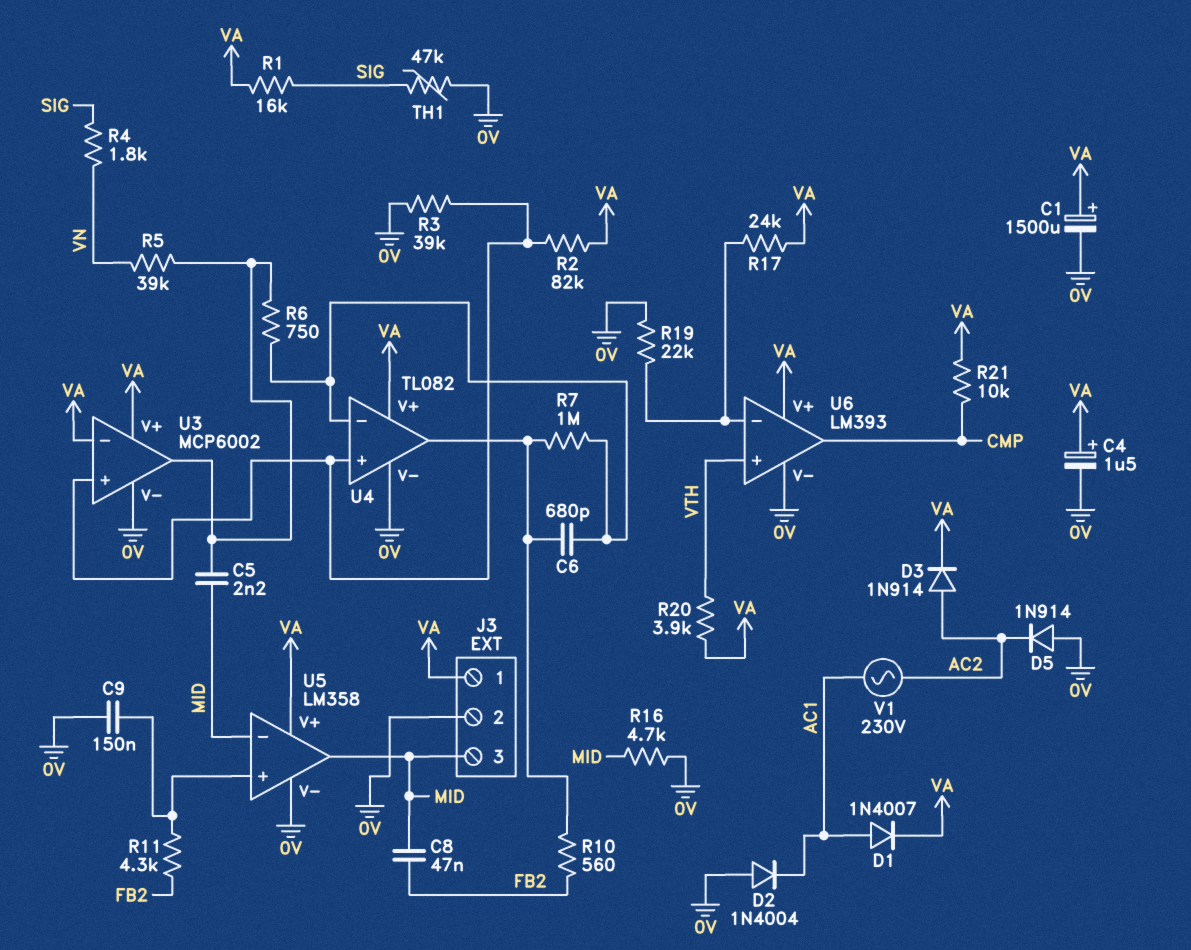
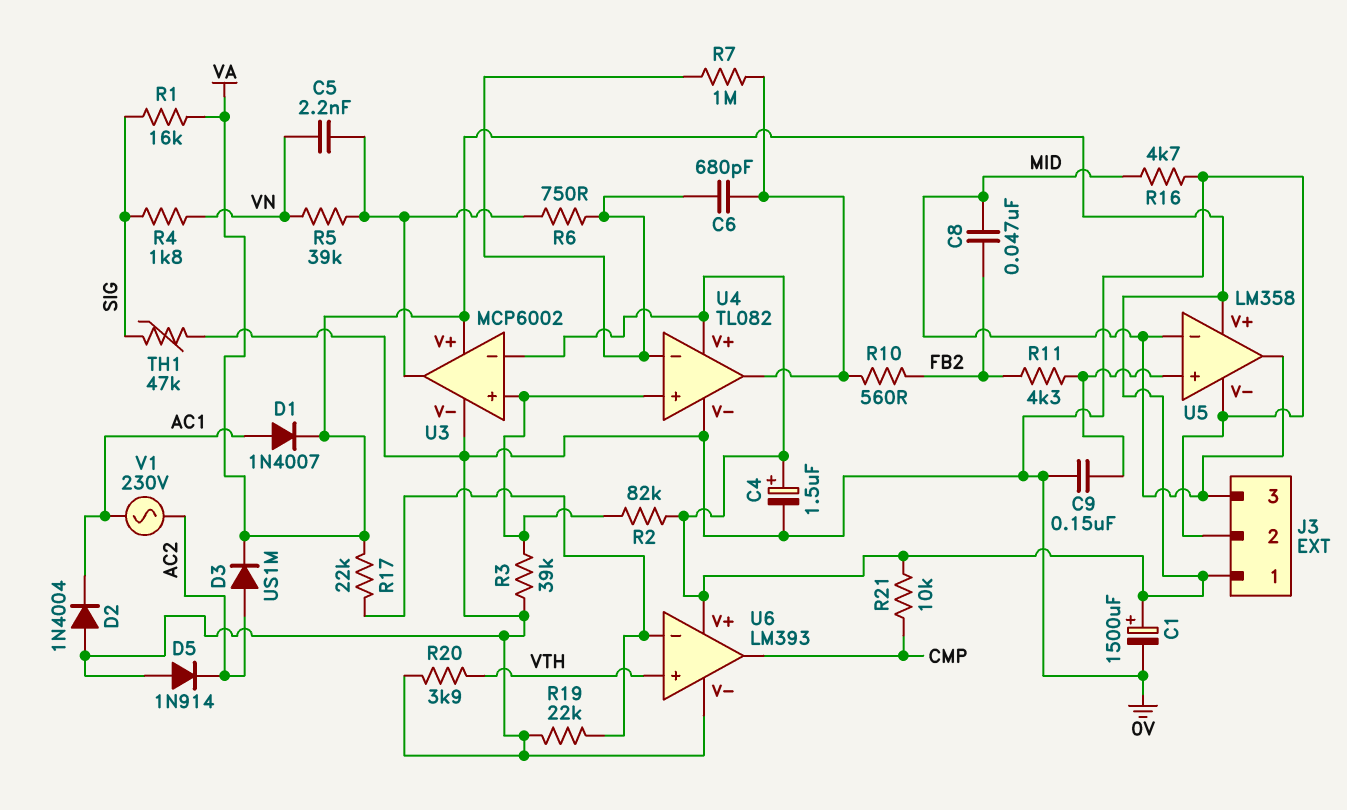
C5: 2.2nF (MID, U3/out) -> 2.2nF (U3/out, VN)
D3: diode 1N914 (A AC2, K VA) -> diode US1M (A AC2, K VA)
R17: 24k (U6/in-, VA) -> 22k (U6/in-, VA)
R20: 3.9k (VA, VTH) -> 3.9k (0V, VTH)

